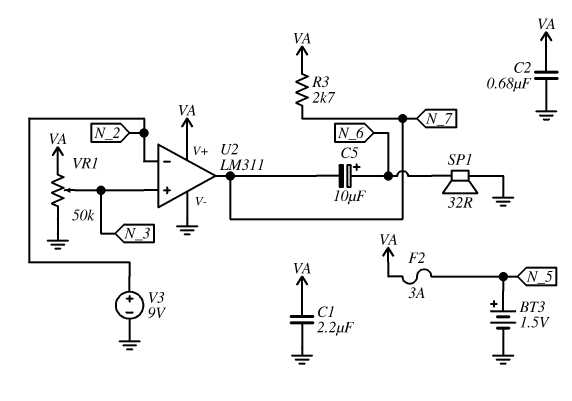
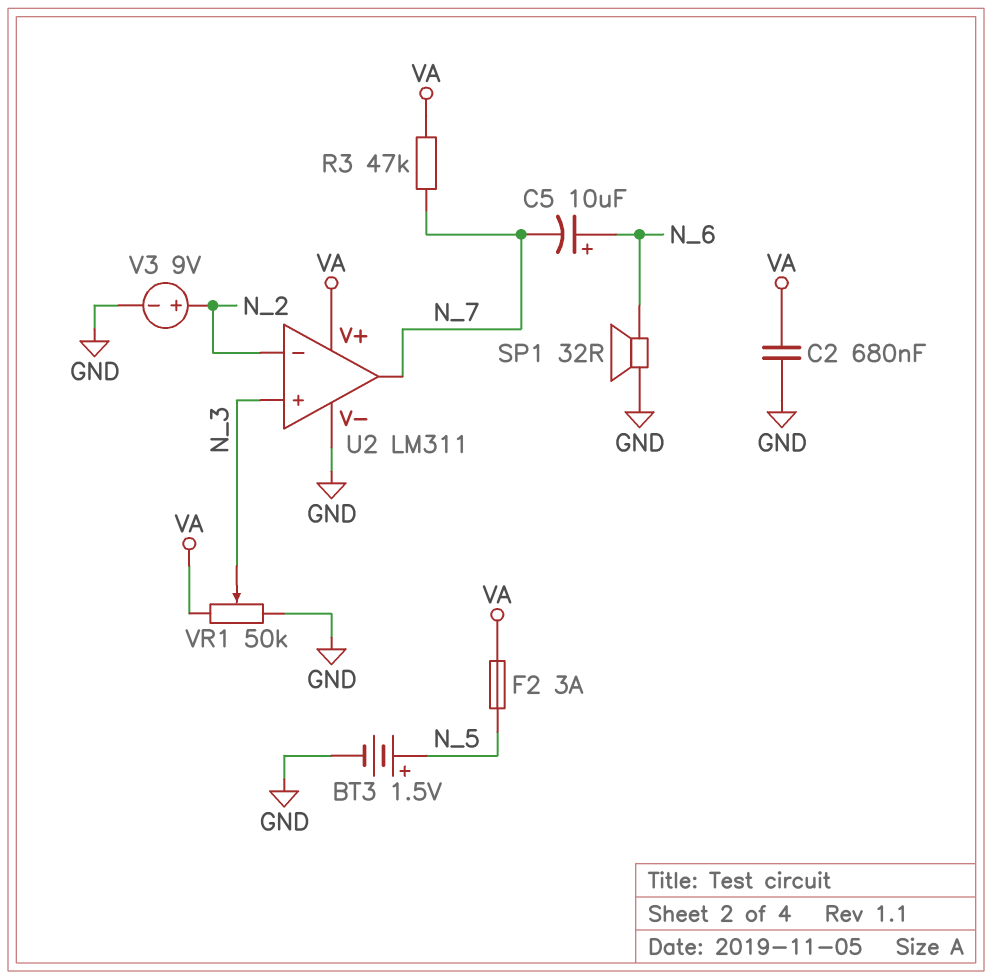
C1: 2.2uF (GND, VA) -> none
R3: 2.7k (N_7, VA) -> 47k (N_7, VA)

